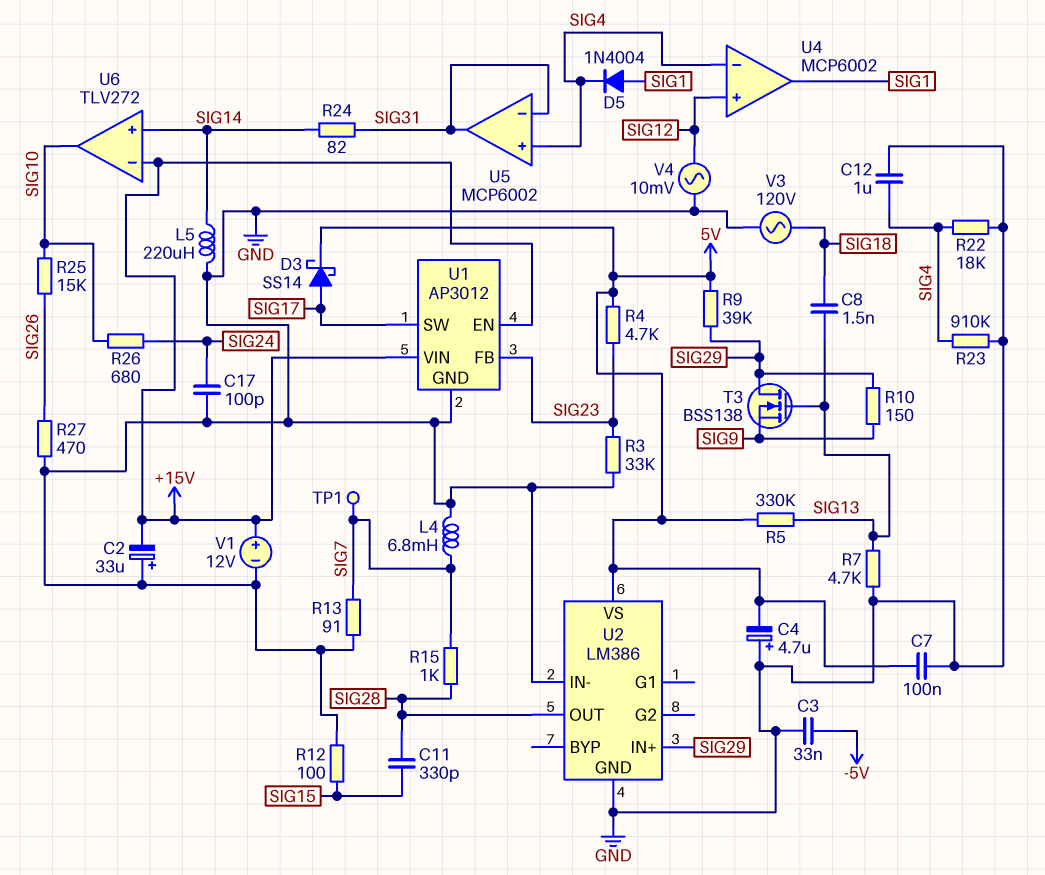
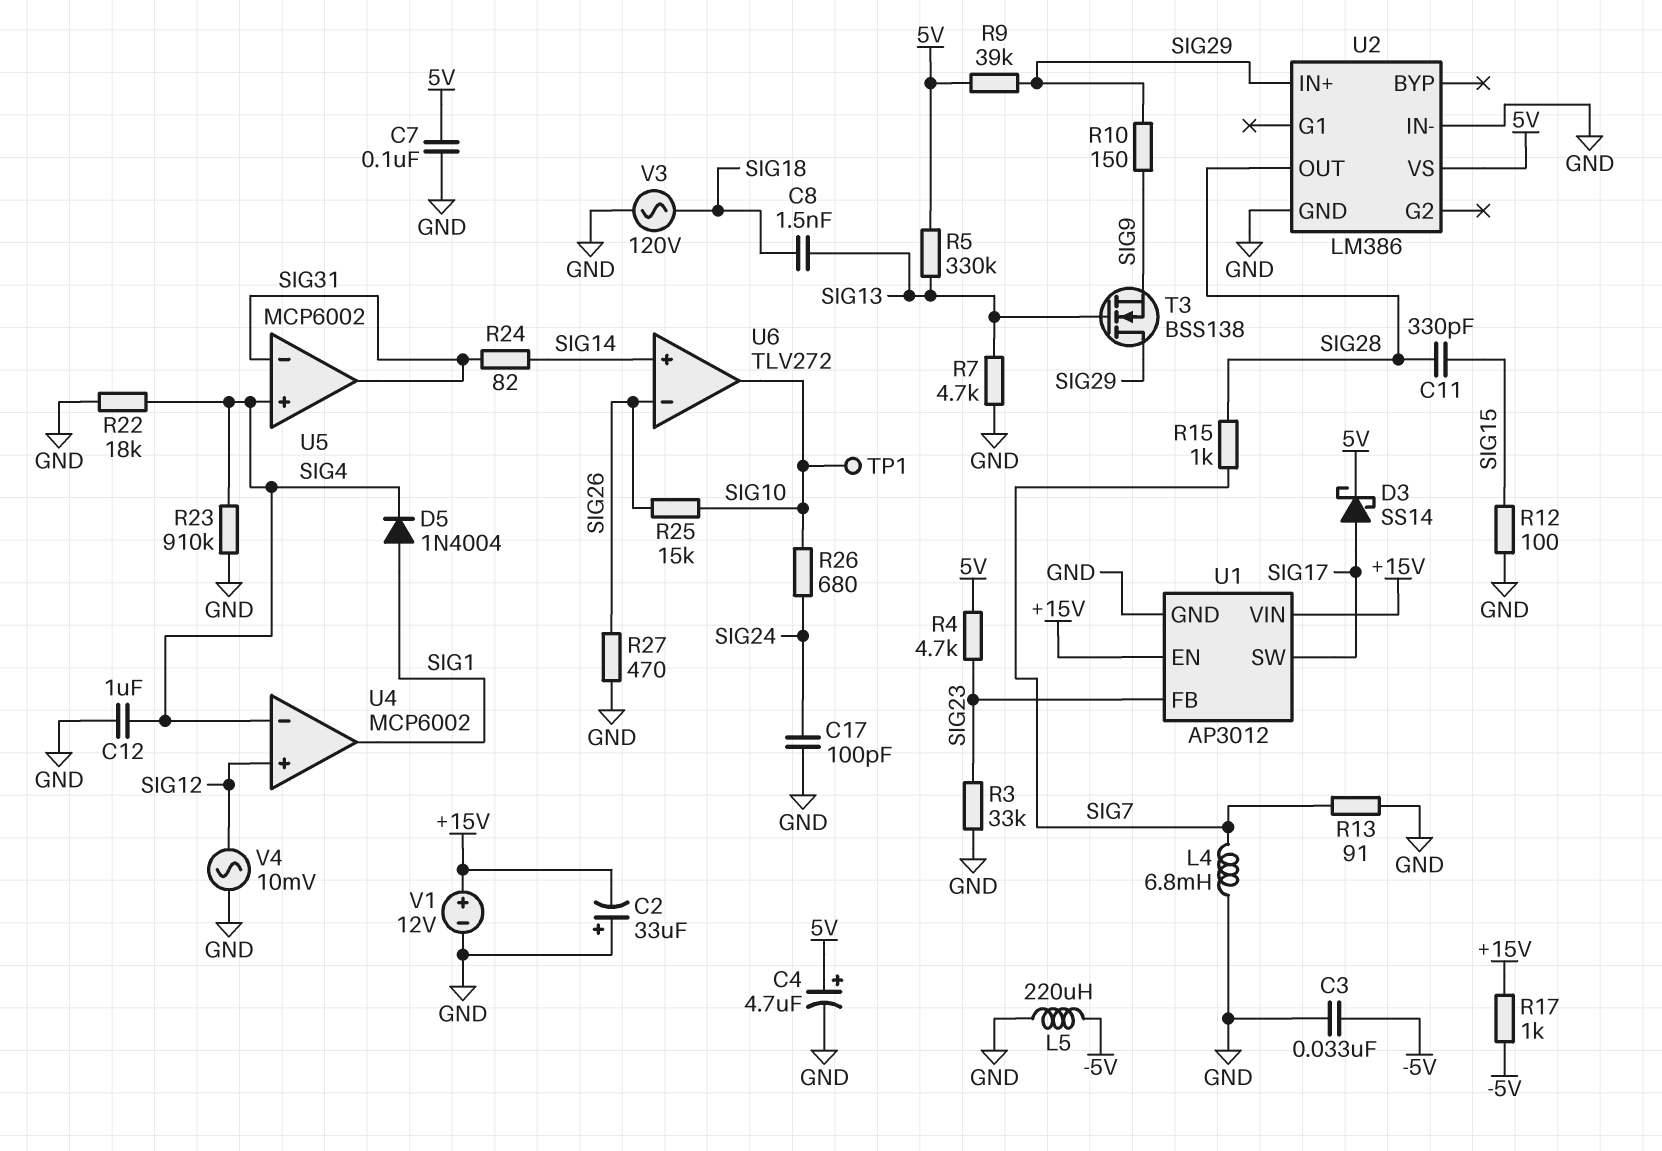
C4: 4.7uF (plus GND, minus 5V) -> 4.7uF (plus 5V, minus GND)
L5: 220uH (GND, SIG14) -> 220uH (-5V, GND)
R17: none -> 1k (+15V, -5V)
TP1: test point (SIG7) -> test point (SIG10)
U6 pin in-: +15V -> SIG26

